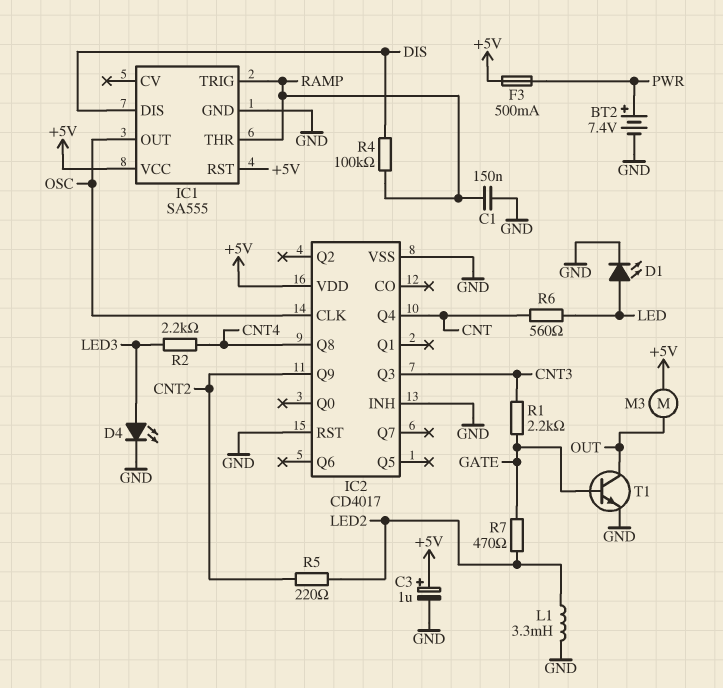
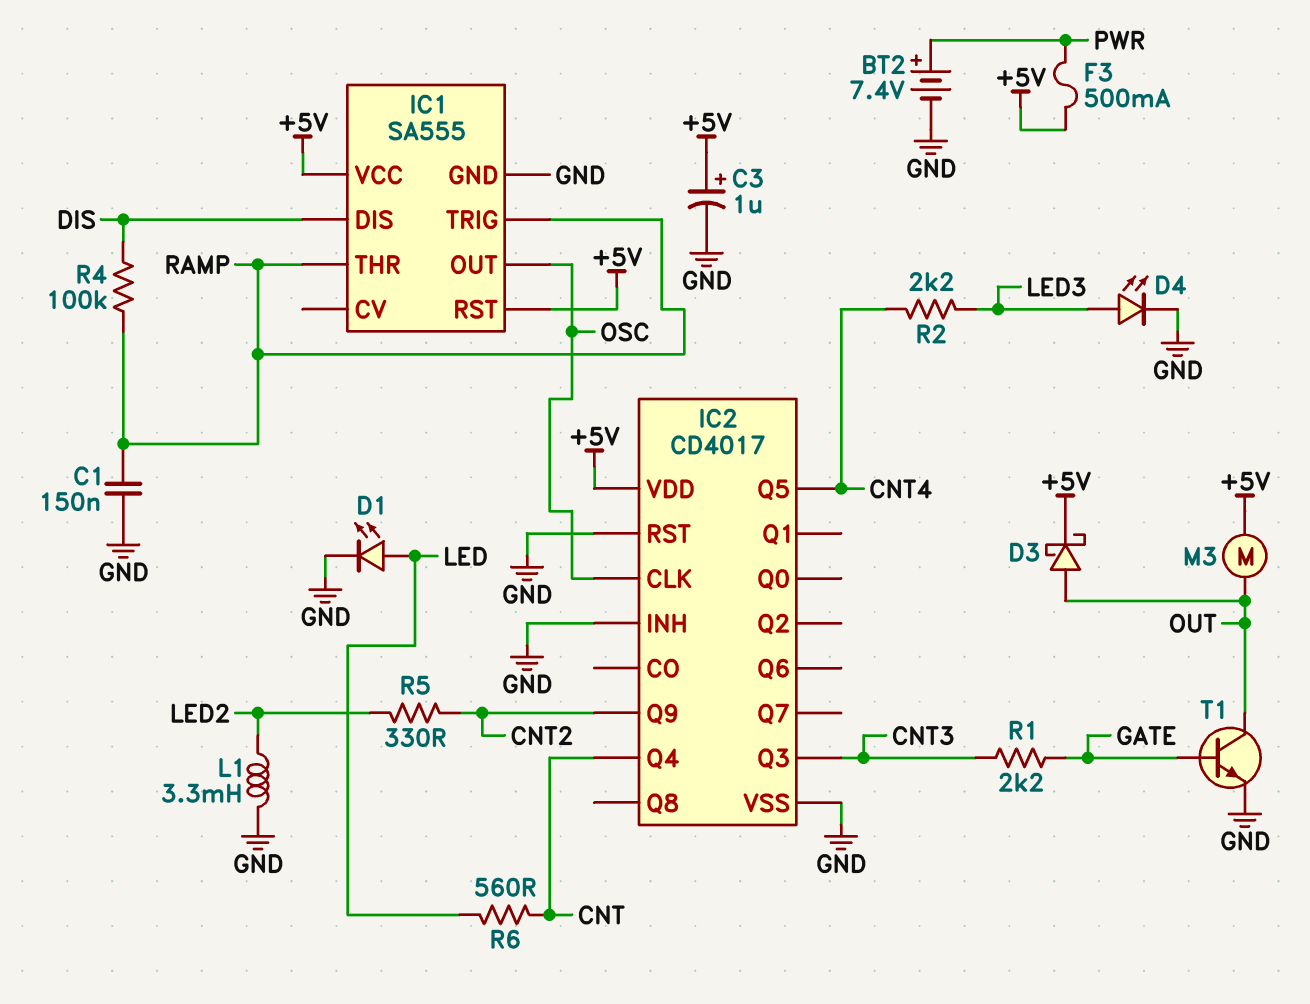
D3: none -> schottky (A OUT, K +5V)
IC2 pin Q5: none -> CNT4
IC2 pin Q8: CNT4 -> none
R5: 220 (CNT2, LED2) -> 330 (CNT2, LED2)
R7: 470 (GATE, LED2) -> none

